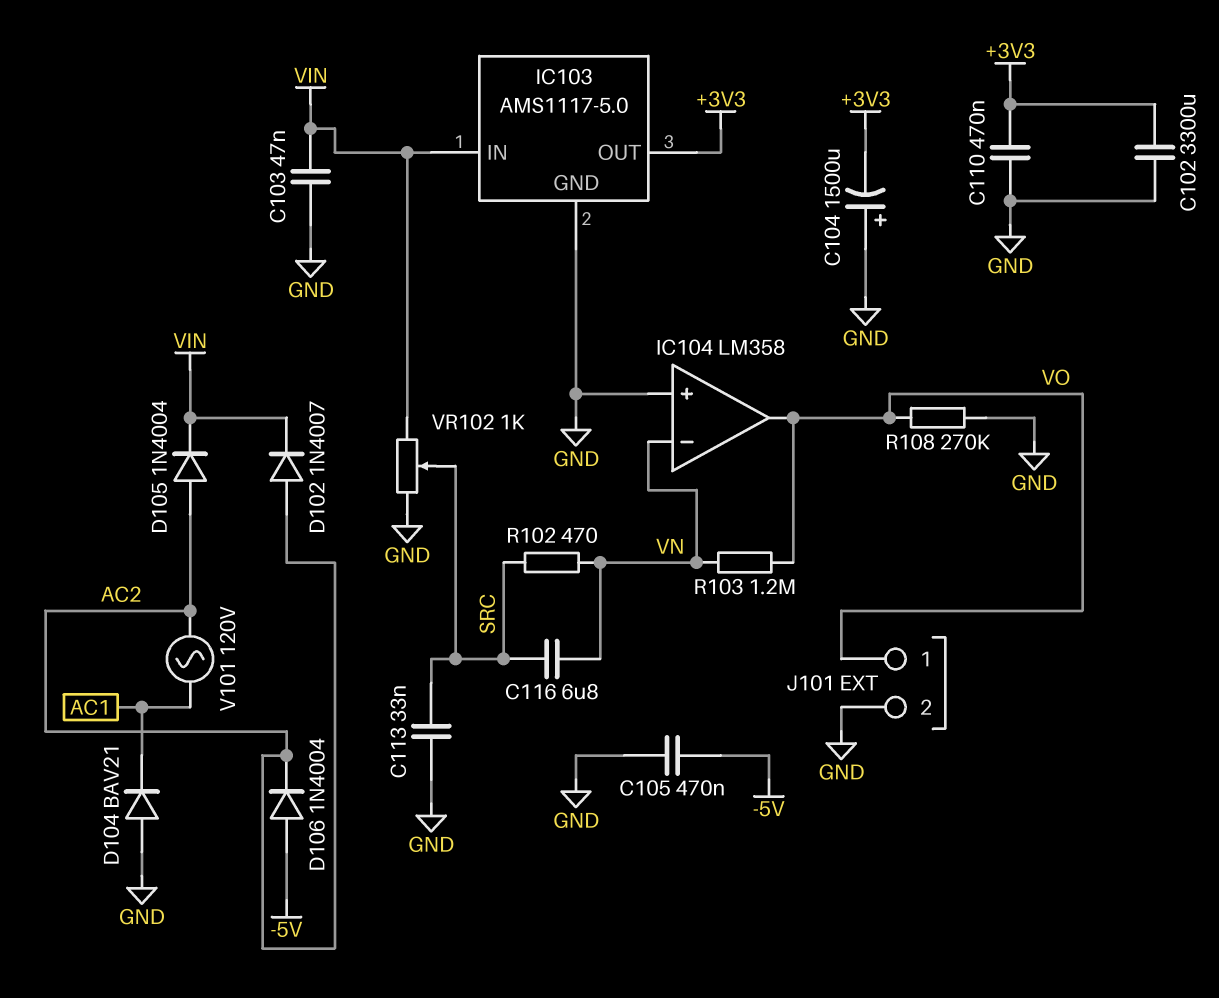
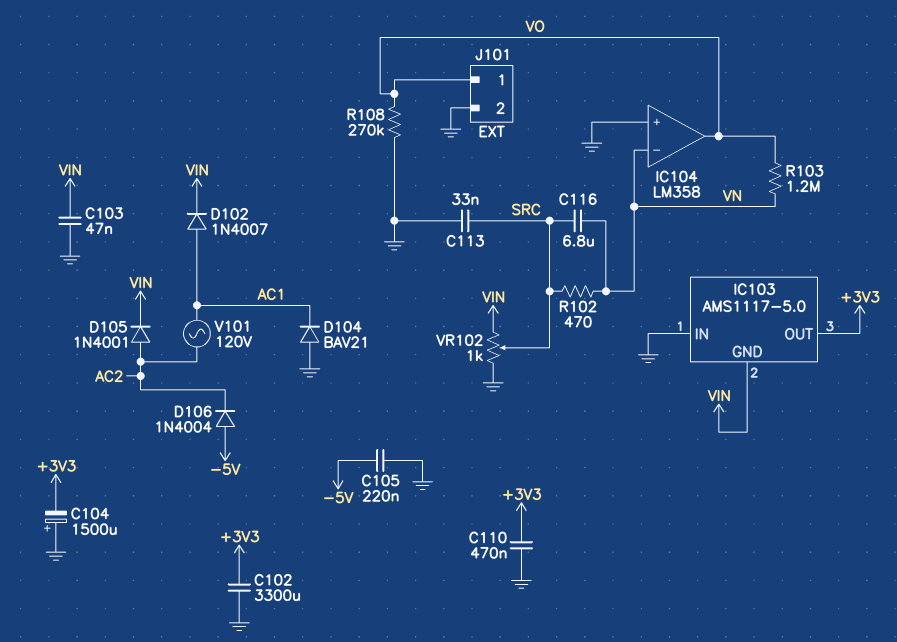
C105: 470nF (-5V, GND) -> 220nF (-5V, GND)
D102: diode 1N4007 (A AC2, K VIN) -> diode 1N4007 (A AC1, K VIN)
D105: diode 1N4004 (A AC2, K VIN) -> diode 1N4001 (A AC2, K VIN)
IC103 pin GND: GND -> VIN
IC103 pin IN: VIN -> GND

